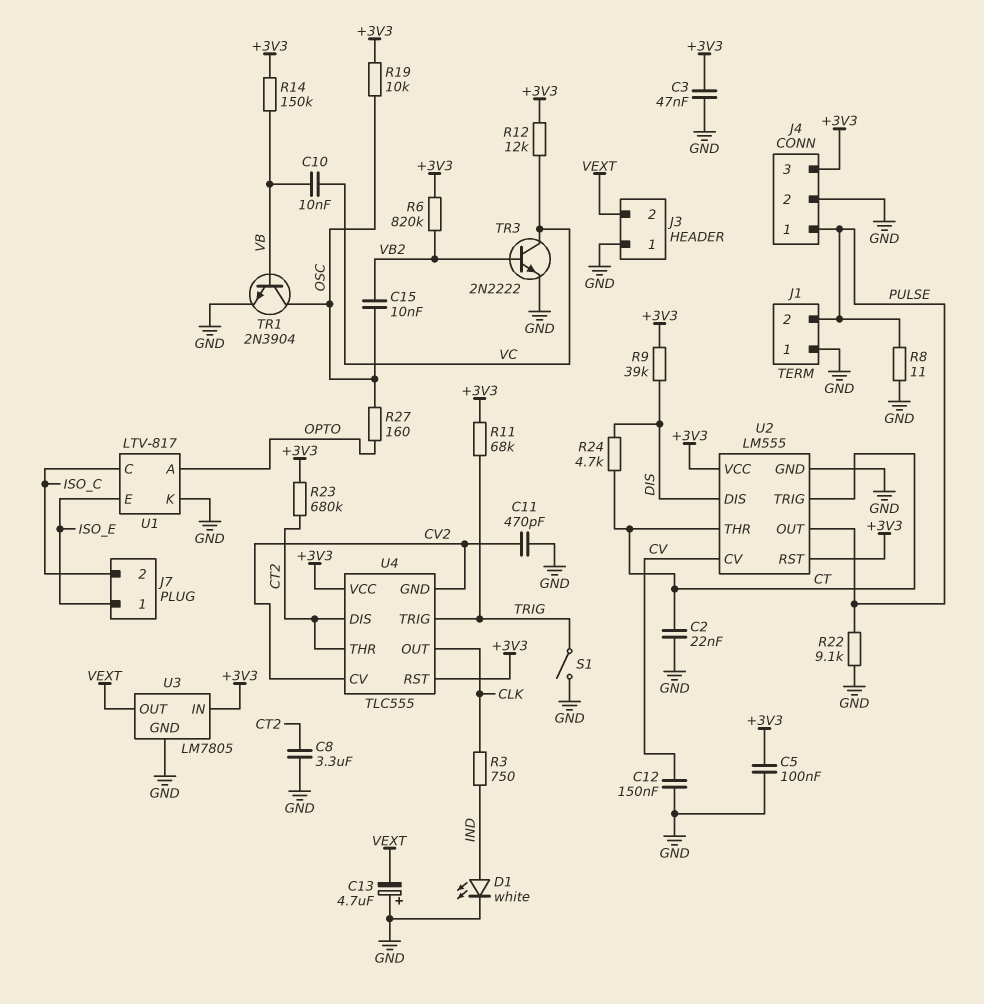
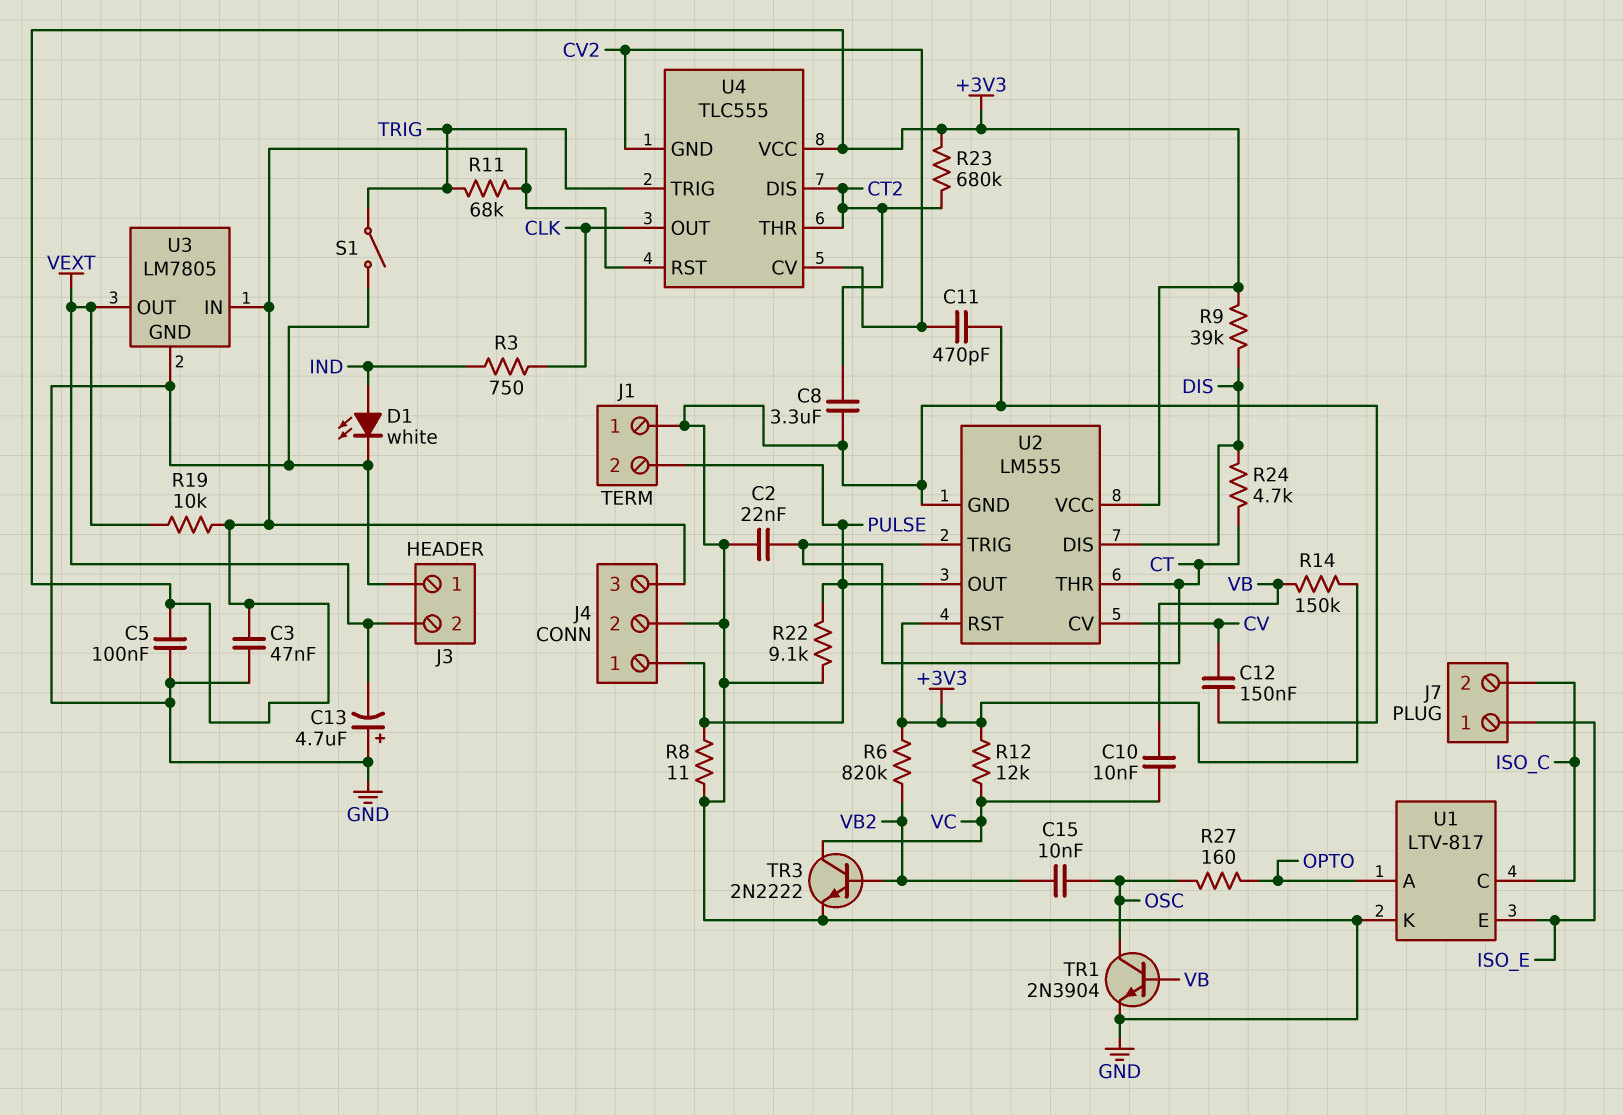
R19: 10k (+3V3, OSC) -> 10k (+3V3, VEXT)

